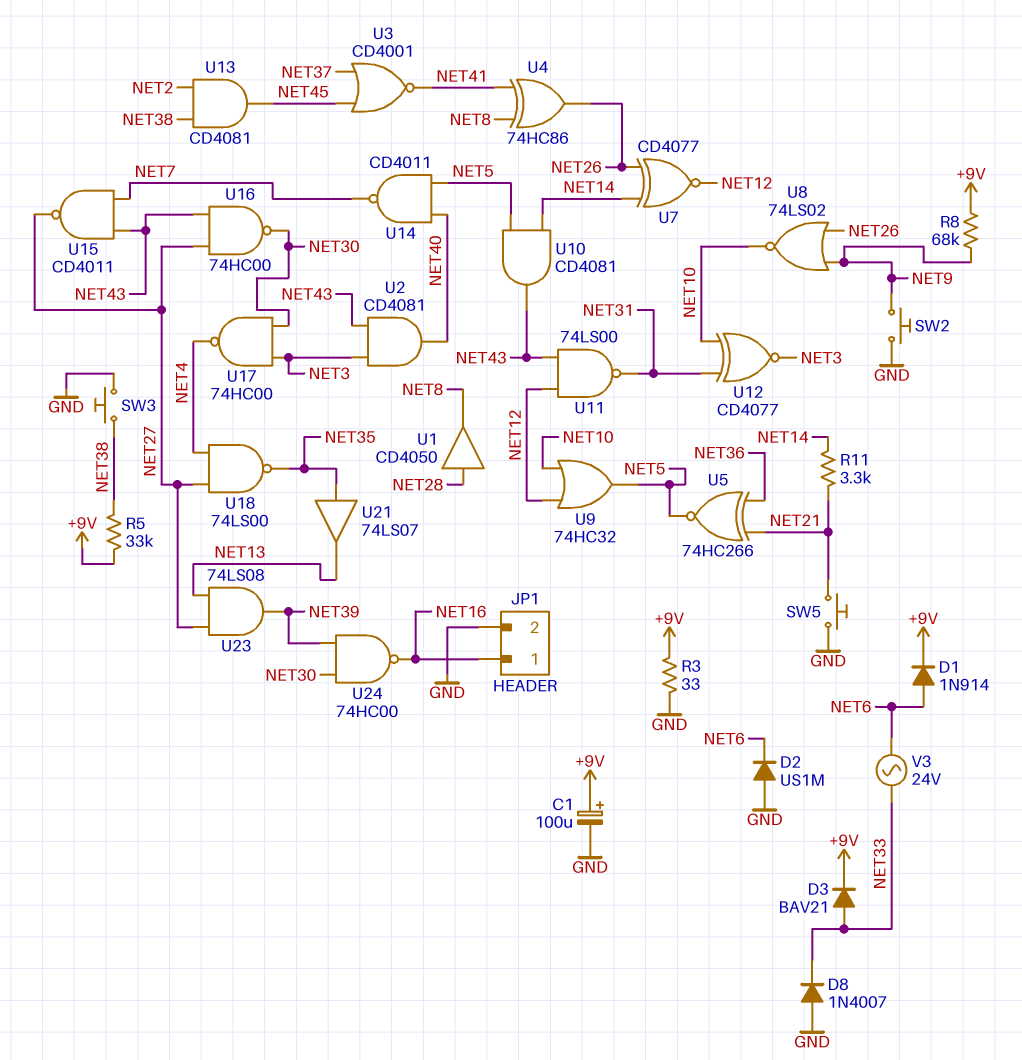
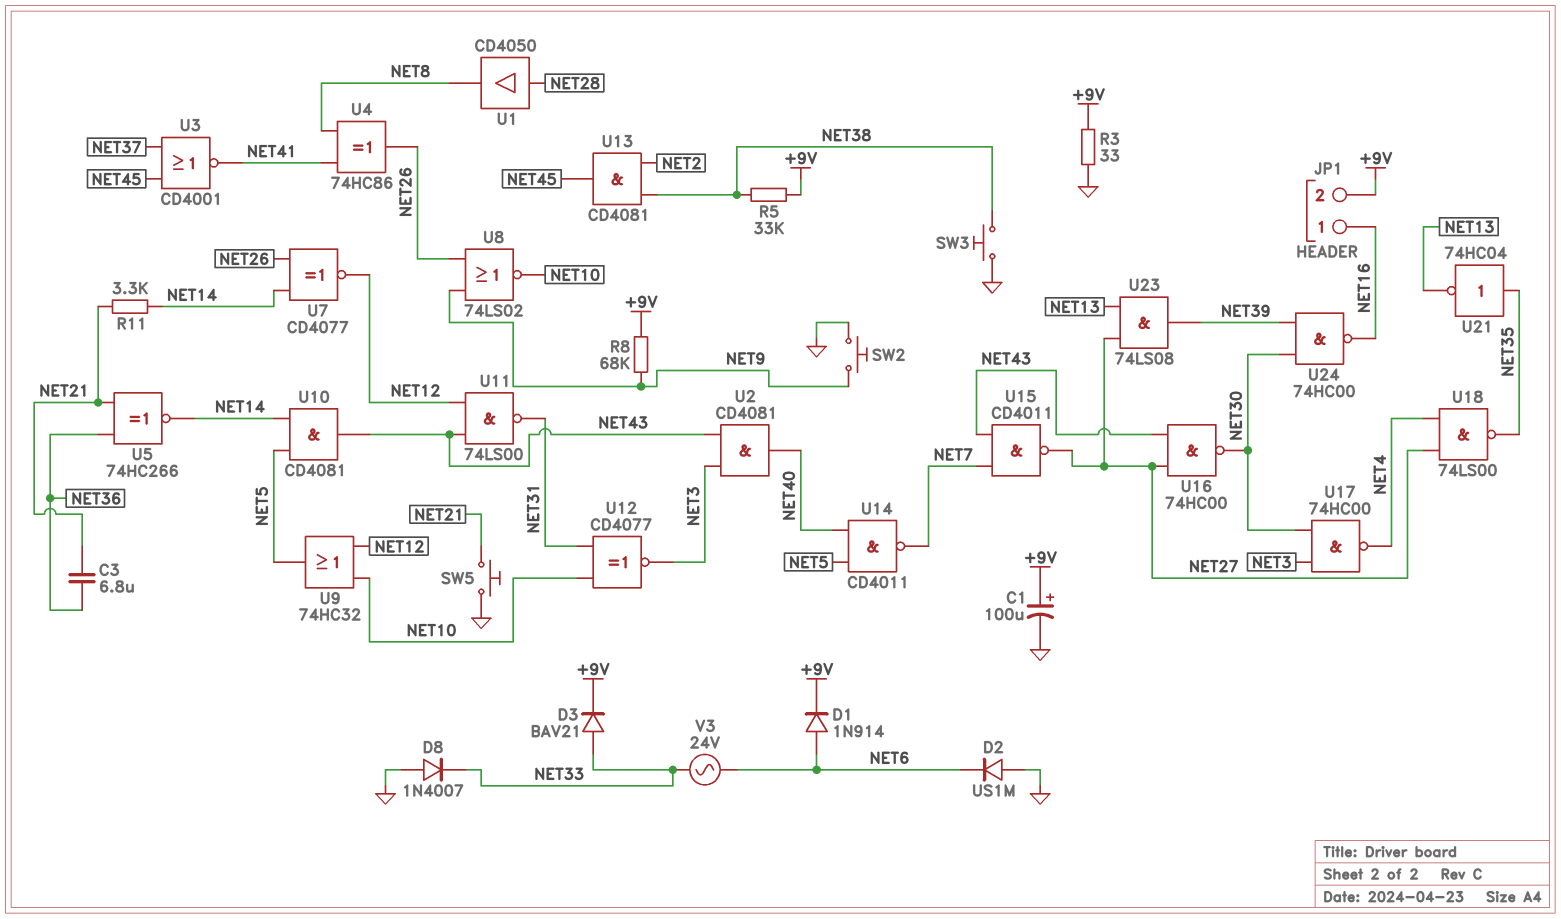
C3: none -> 6.8uF (NET21, NET36)
JP1 pin 2: GND -> +9V
U5: XNOR 74HC266 (in NET21, in NET36, out NET5) -> XNOR 74HC266 (in NET21, in NET36, out NET14)
U21: buffer 74LS07 (in NET35, out NET13) -> NOT 74HC04 (in NET35, out NET13)

